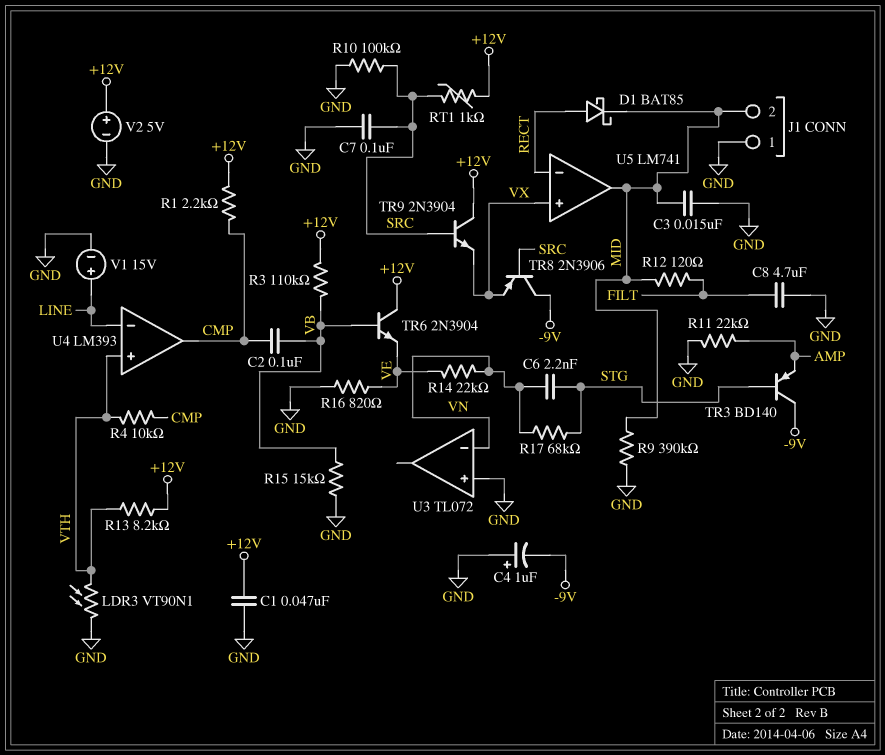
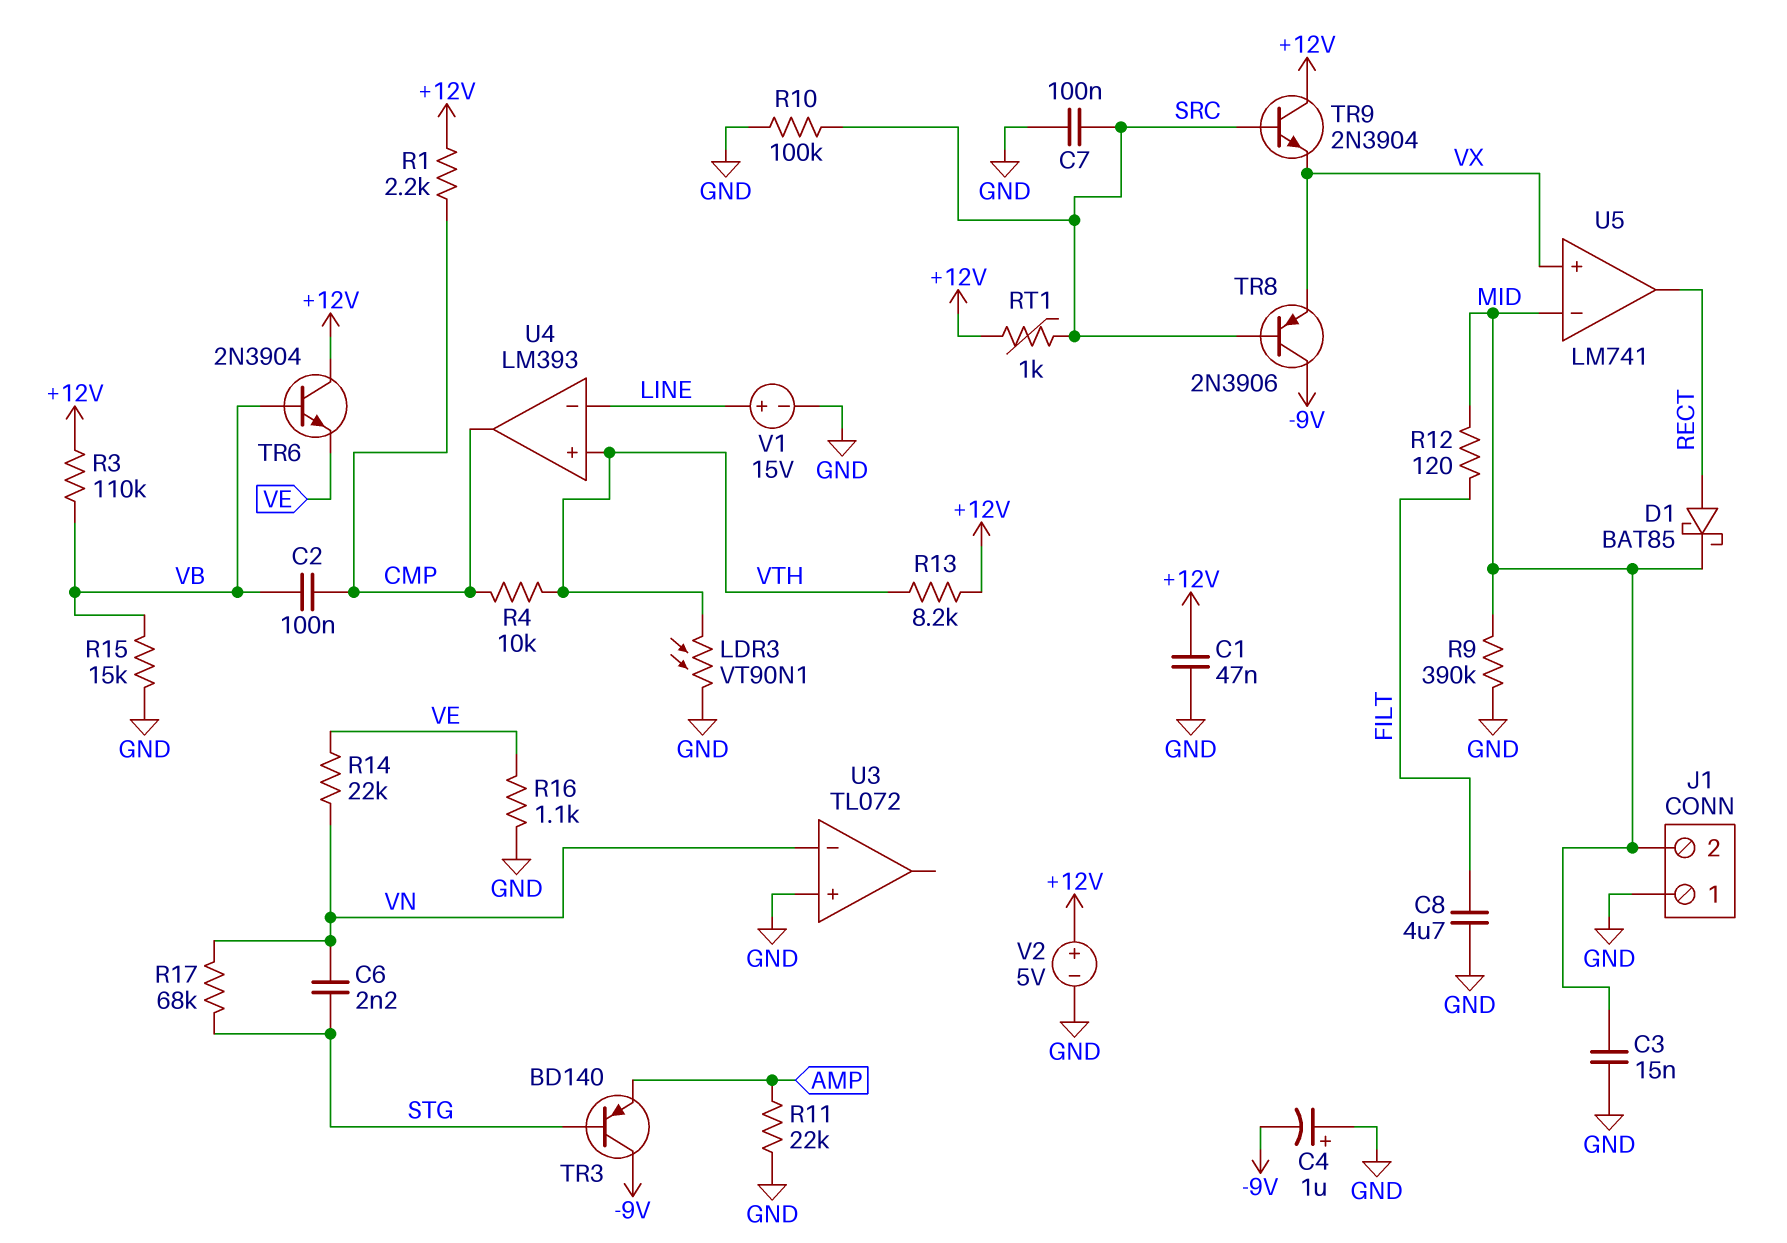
R16: 820 (GND, VE) -> 1.1k (GND, VE)
U5 pin in-: RECT -> MID
U5 pin out: MID -> RECT

